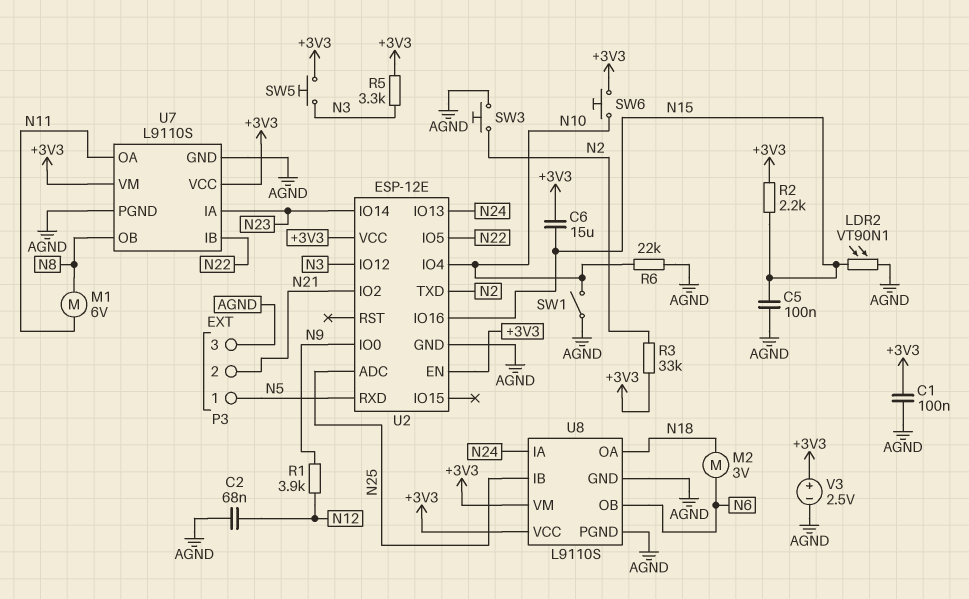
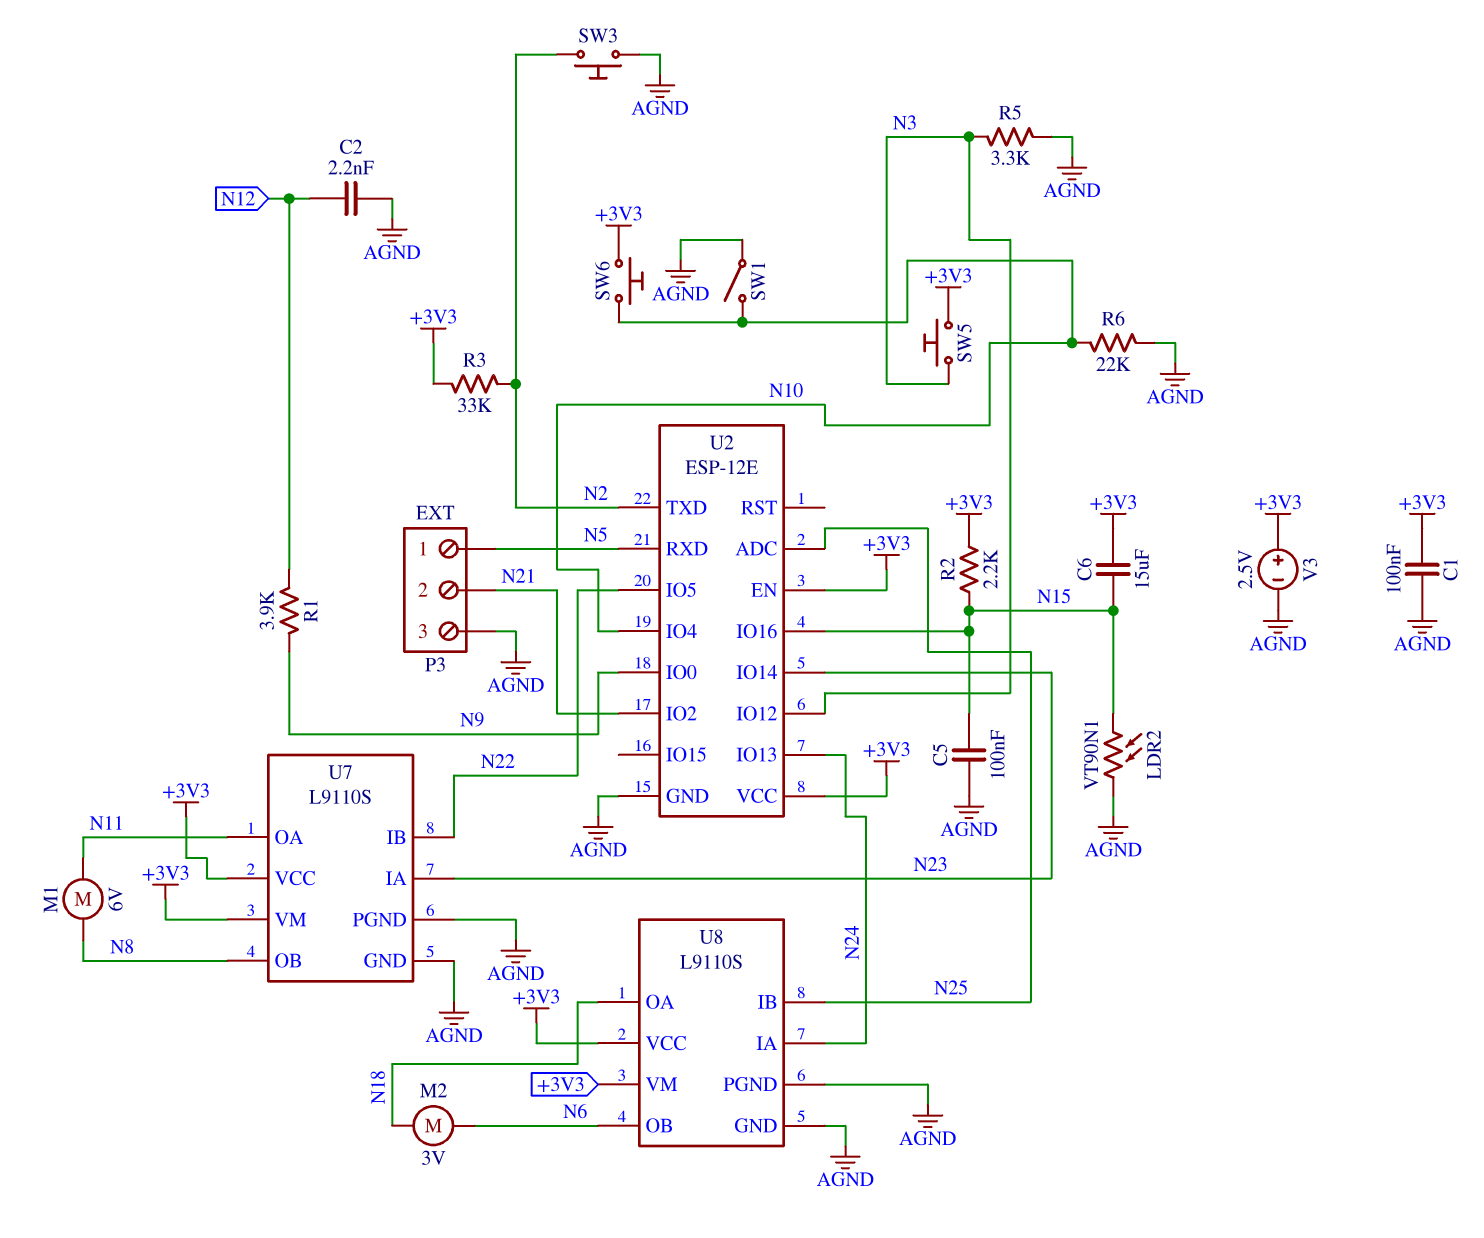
C2: 68nF (AGND, N12) -> 2.2nF (AGND, N12)
R5: 3.3k (+3V3, N3) -> 3.3k (AGND, N3)

